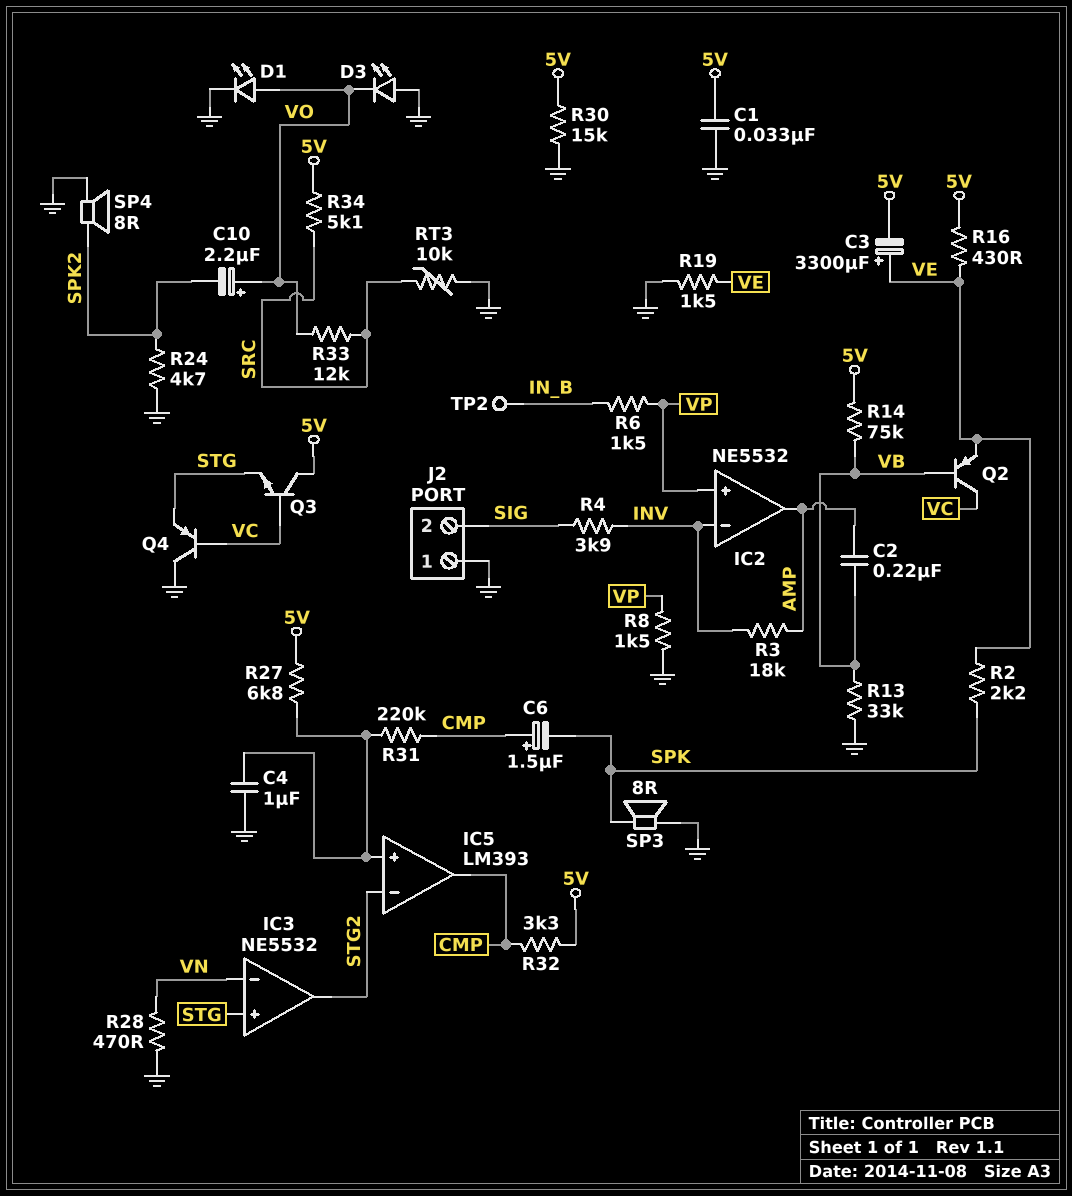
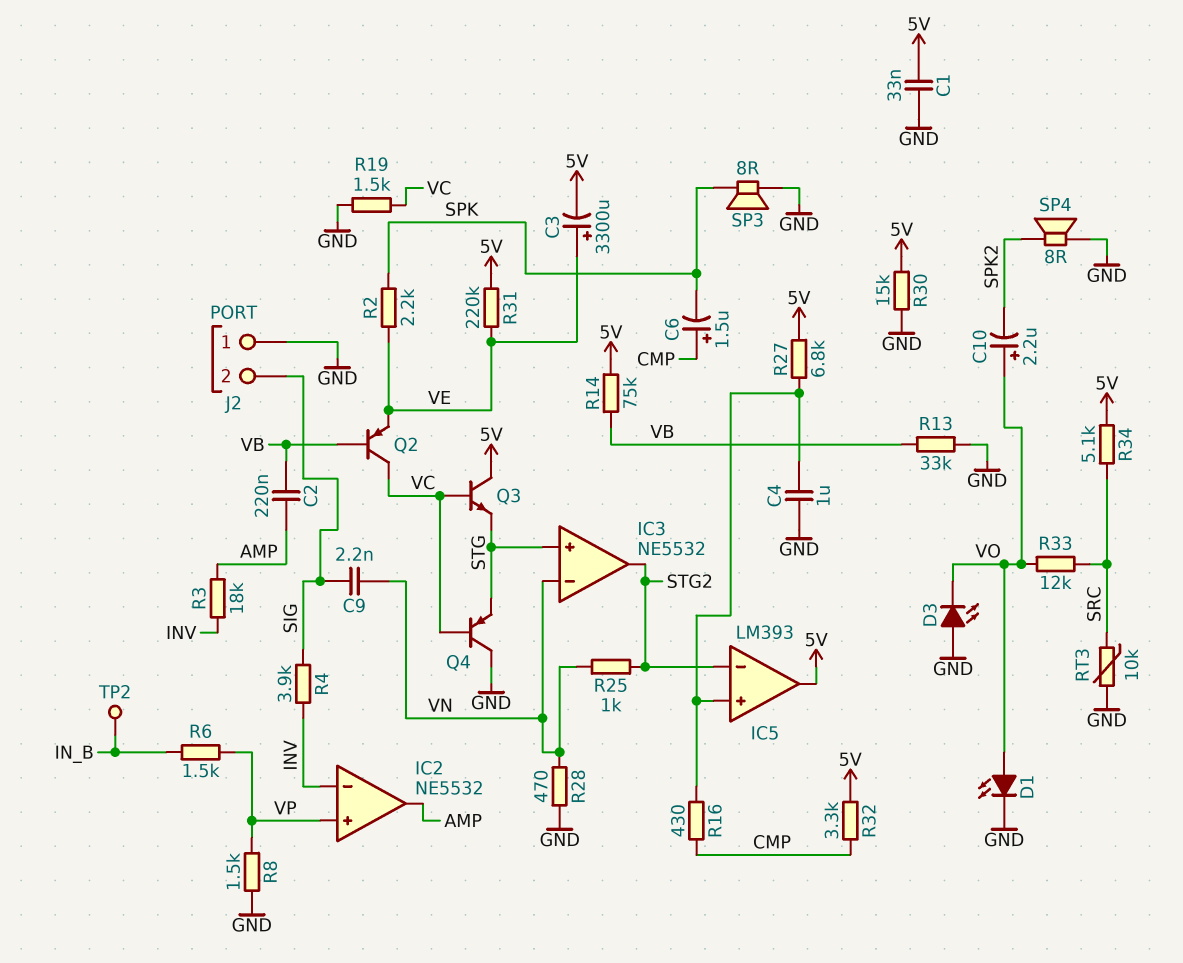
C9: none -> 2.2nF (SIG, VN)
IC5 pin out: CMP -> 5V
R16: 430 (5V, VE) -> 430 (CMP, IC5/in+)
R19: 1.5k (GND, VE) -> 1.5k (GND, VC)
R24: 4.7k (GND, SPK2) -> none
R25: none -> 1k (STG2, VN)
R31: 220k (CMP, IC5/in+) -> 220k (5V, VE)

